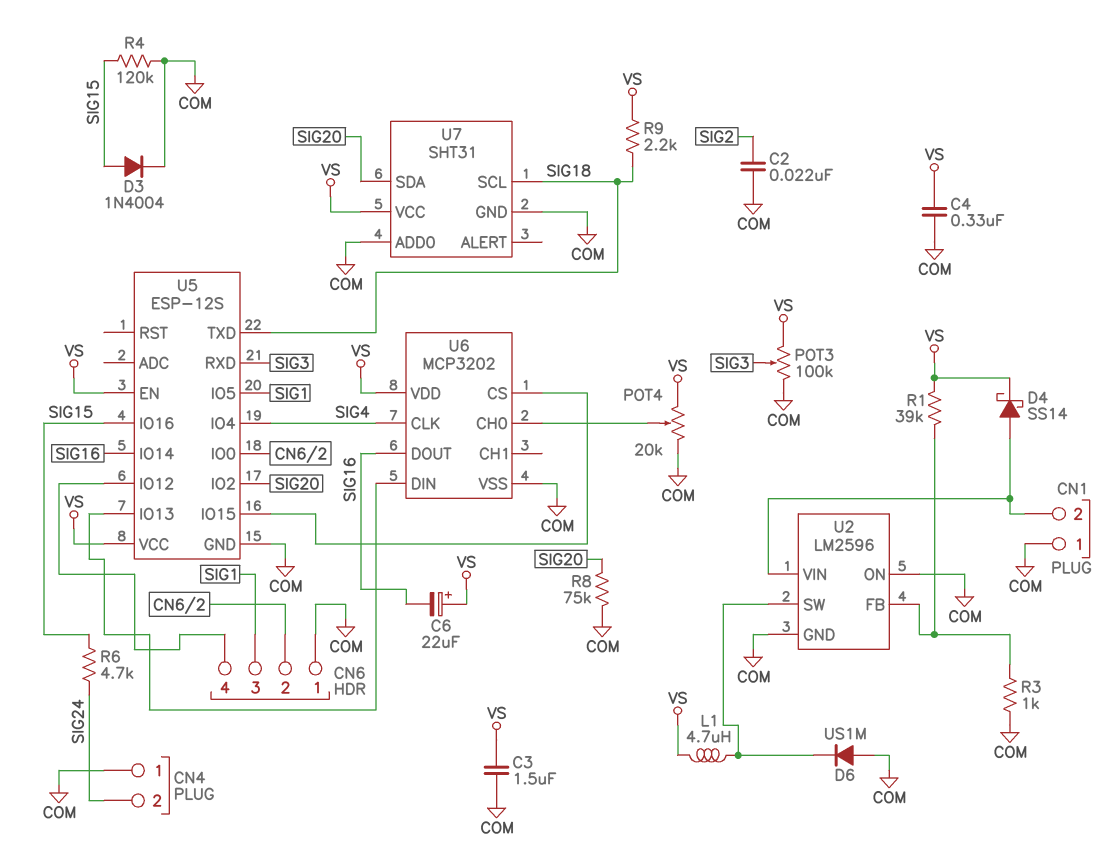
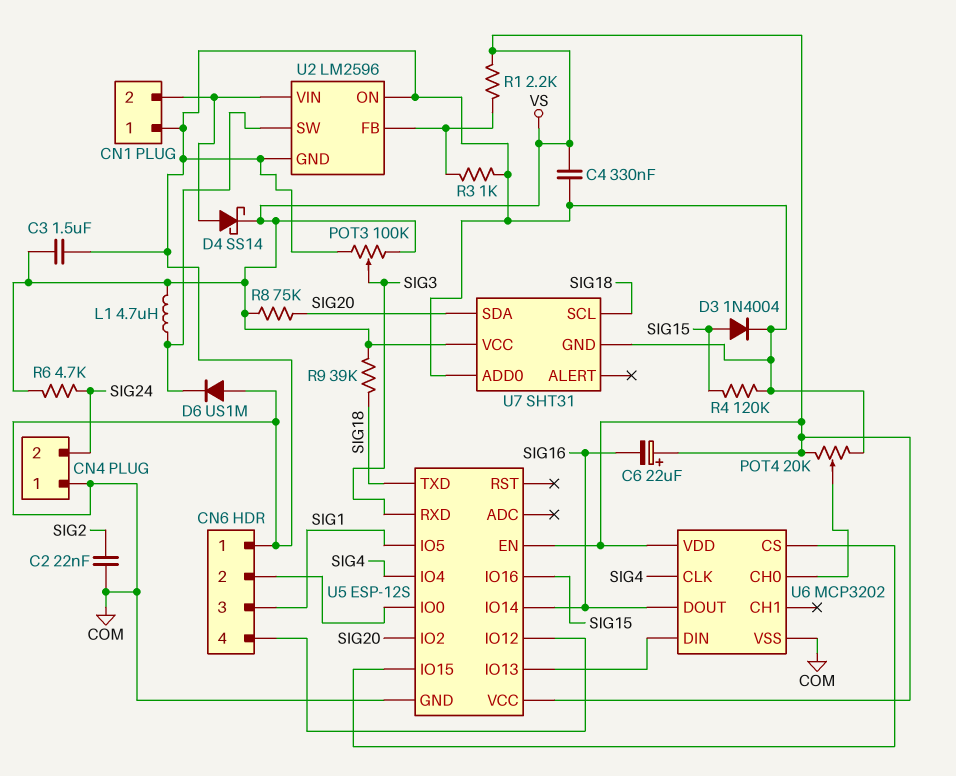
R1: 39k (U2/FB, VS) -> 2.2k (U2/FB, VS)
R6: 4.7k (SIG15, SIG24) -> 4.7k (SIG24, VS)
R8: 75k (COM, SIG20) -> 75k (SIG20, VS)
R9: 2.2k (SIG18, VS) -> 39k (SIG18, VS)

